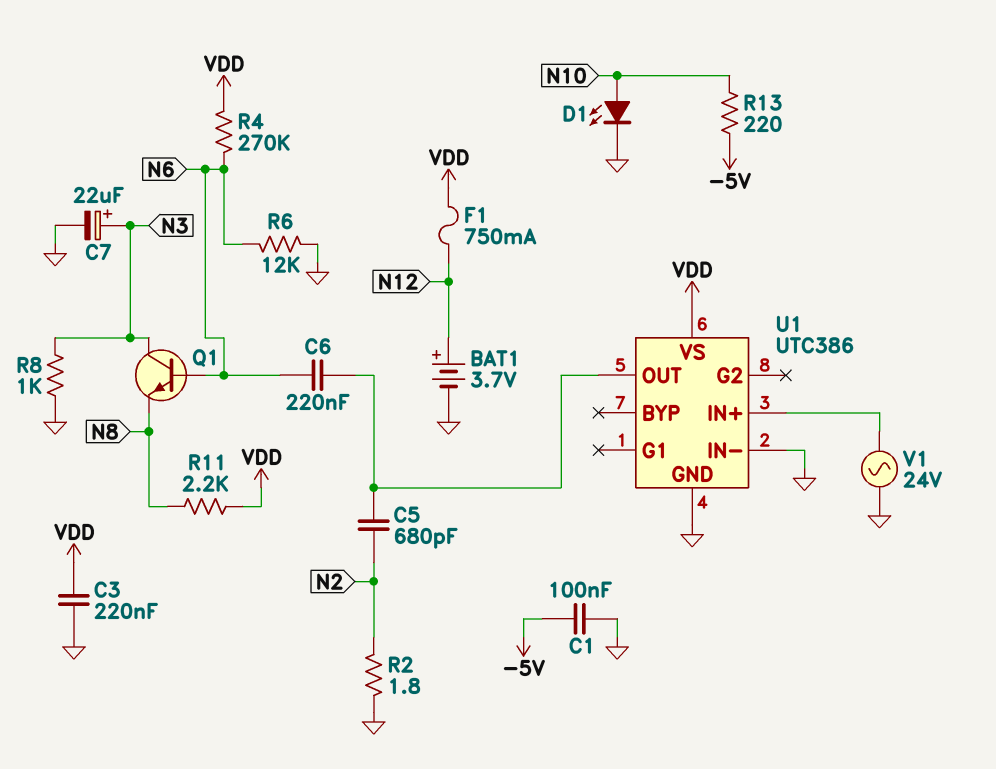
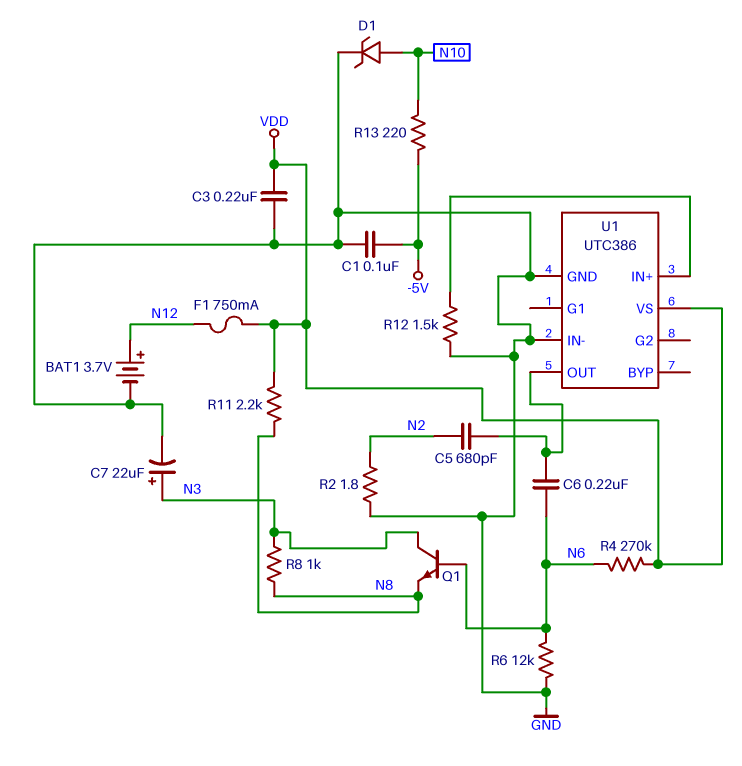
D1: LED (A N10, K GND) -> zener (A N10, K GND)
R8: 1k (GND, N3) -> 1k (N3, N8)
R12: none -> 1.5k (GND, U1/IN+)
V1: AC 24V (GND, U1/IN+) -> none

